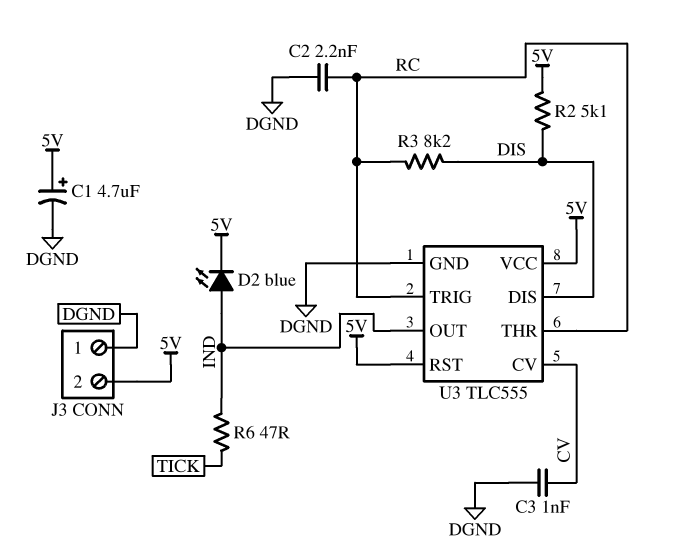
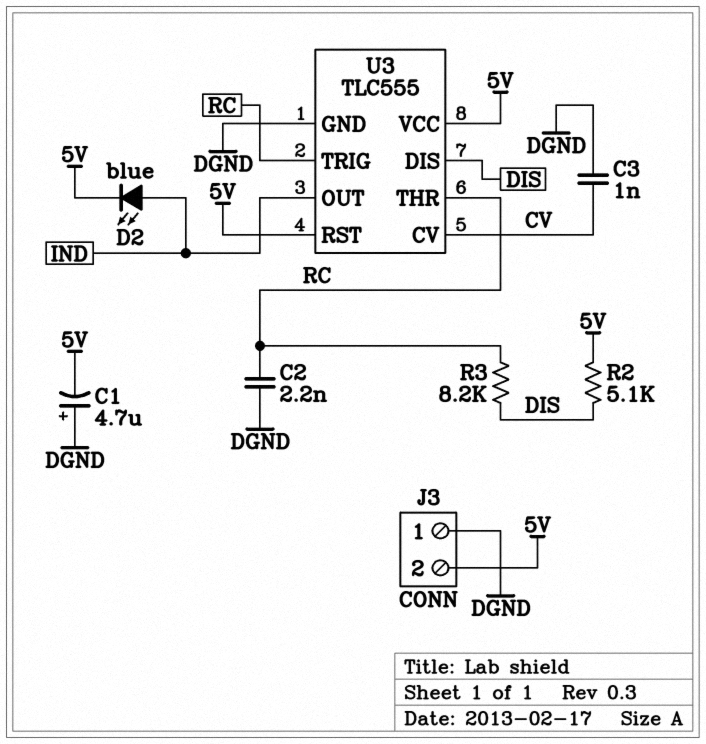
C1: 4.7uF (plus 5V, minus DGND) -> 4.7uF (plus DGND, minus 5V)
R6: 47 (IND, TICK) -> none

